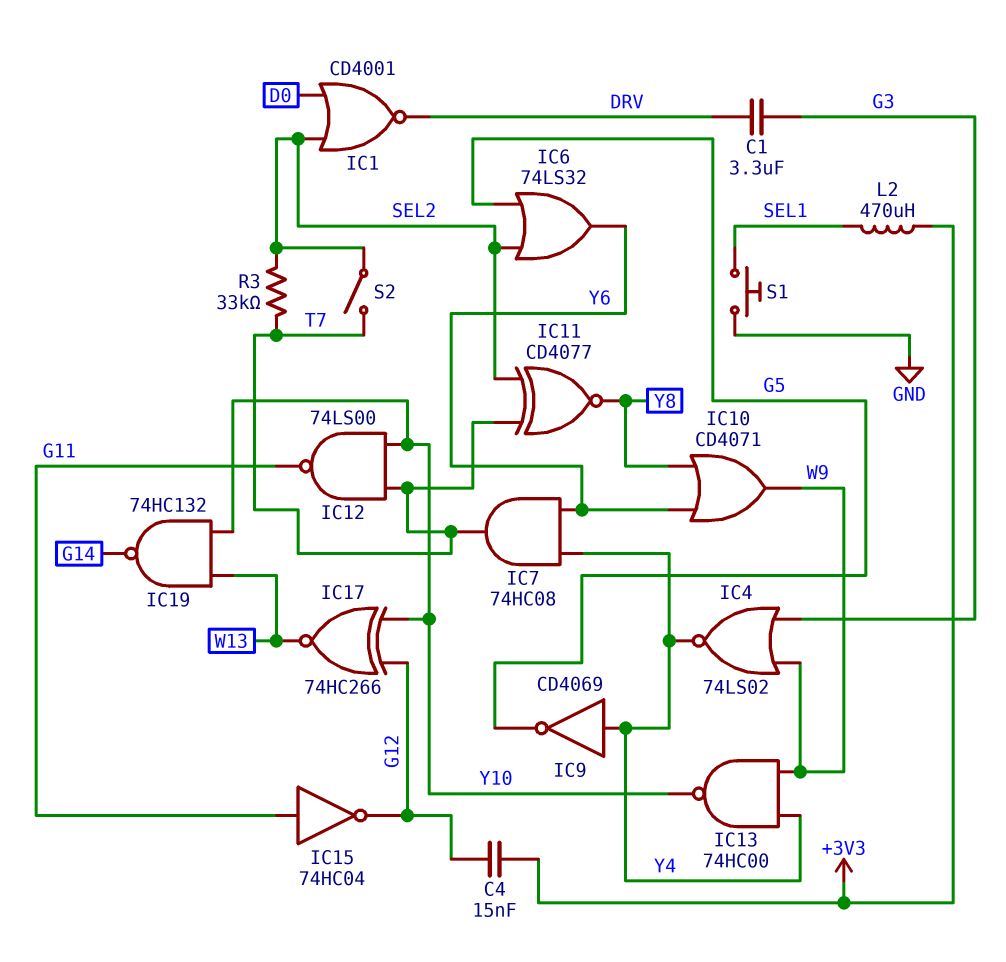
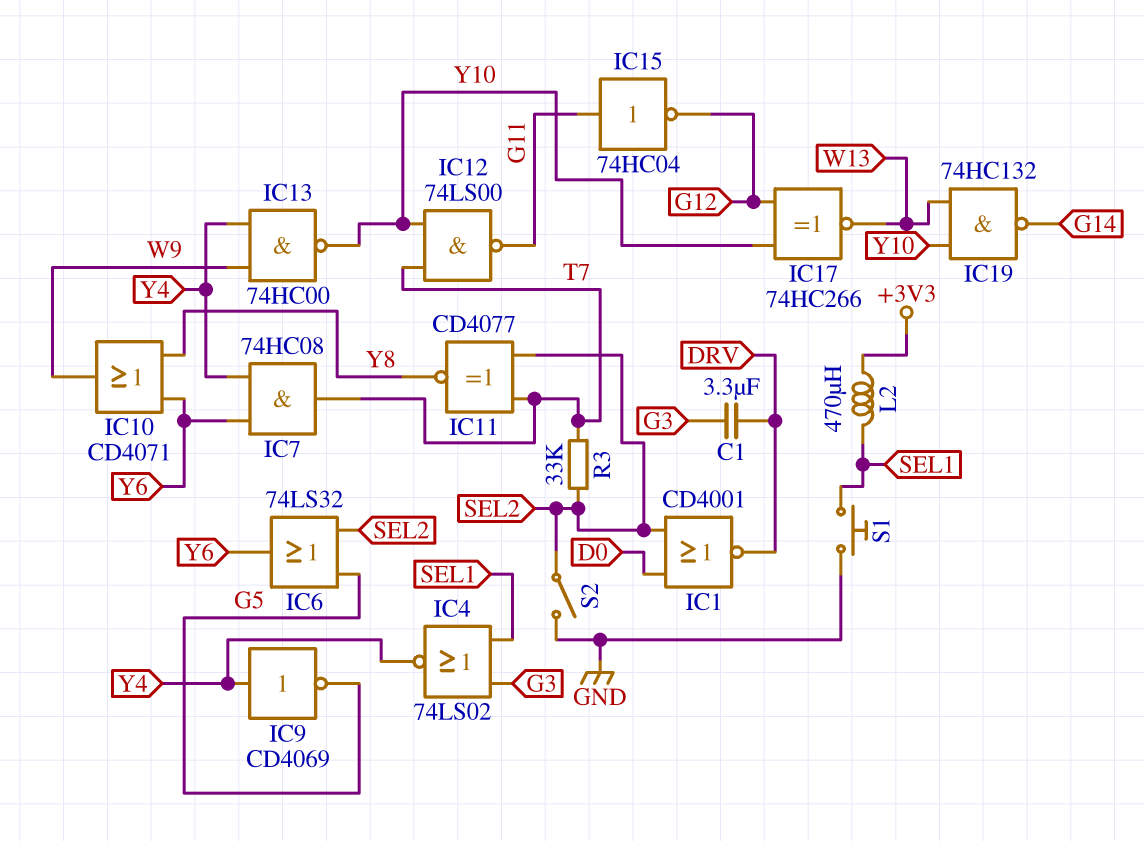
C4: 15nF (+3V3, G12) -> none
IC4: NOR 74LS02 (in G3, in W9, out Y4) -> NOR 74LS02 (in G3, in SEL1, out Y4)
S2: switch (SEL2, T7) -> switch (GND, SEL2)

